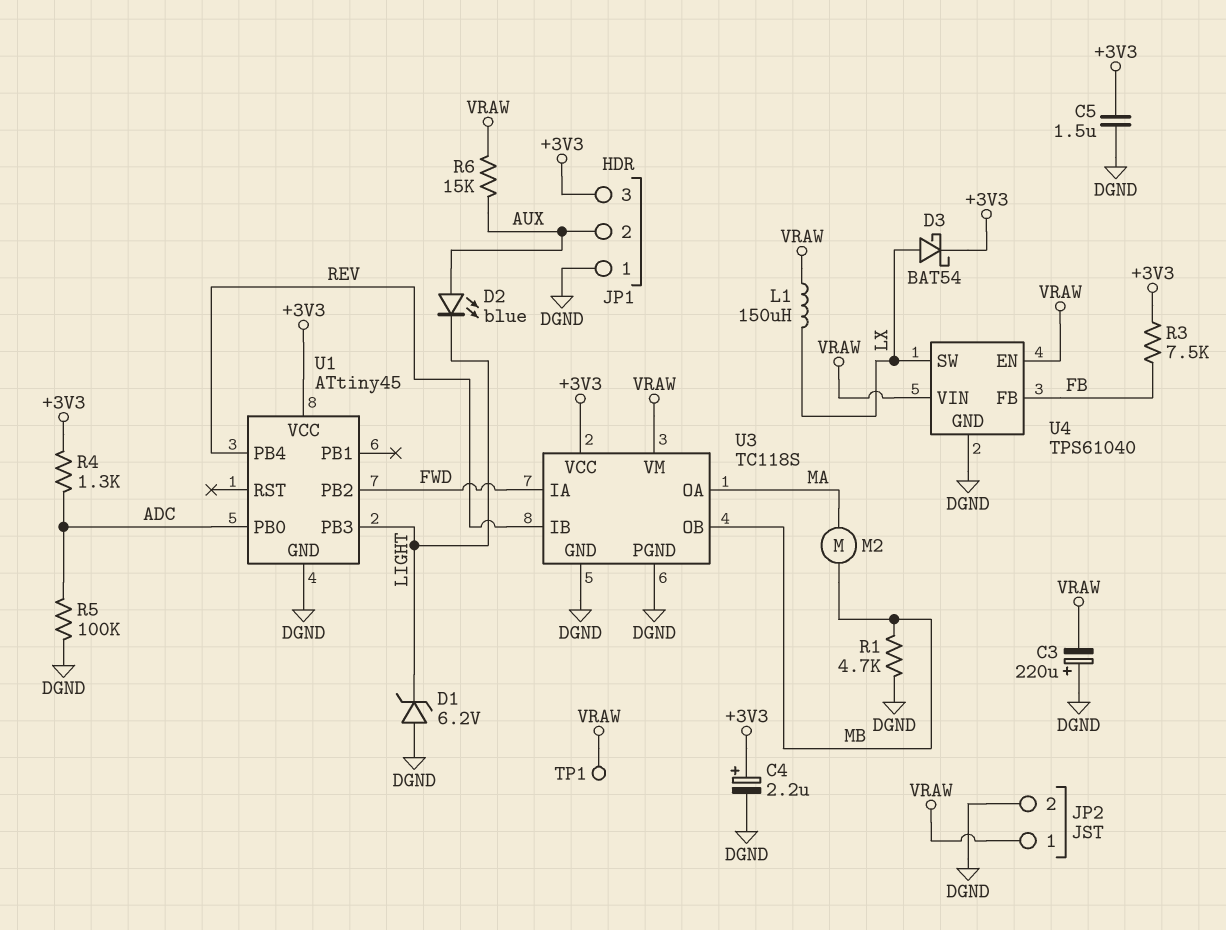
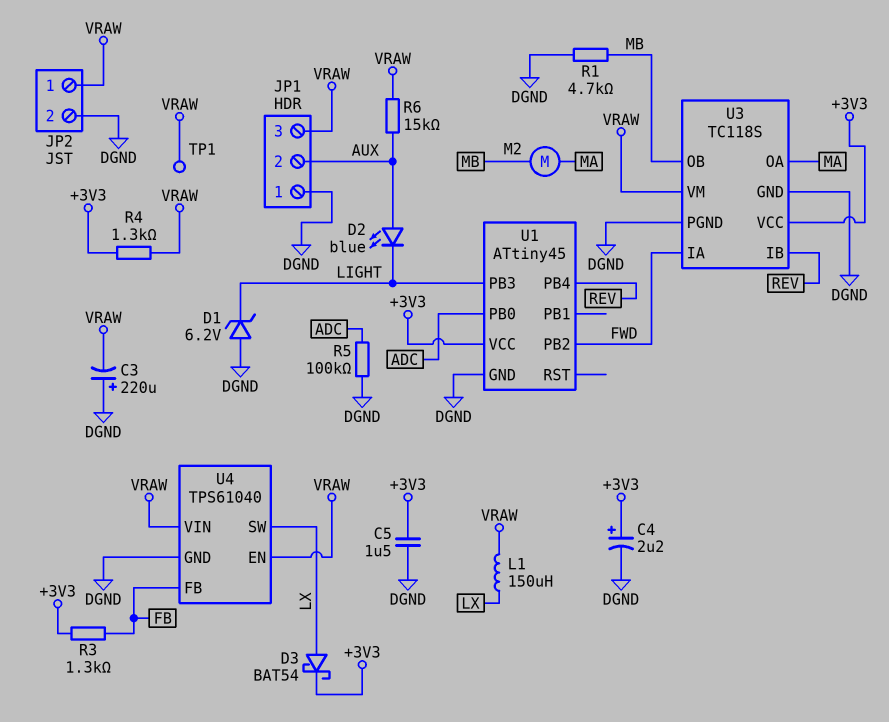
JP1 pin 3: +3V3 -> VRAW
R3: 7.5k (+3V3, FB) -> 1.3k (+3V3, FB)
R4: 1.3k (+3V3, ADC) -> 1.3k (+3V3, VRAW)

